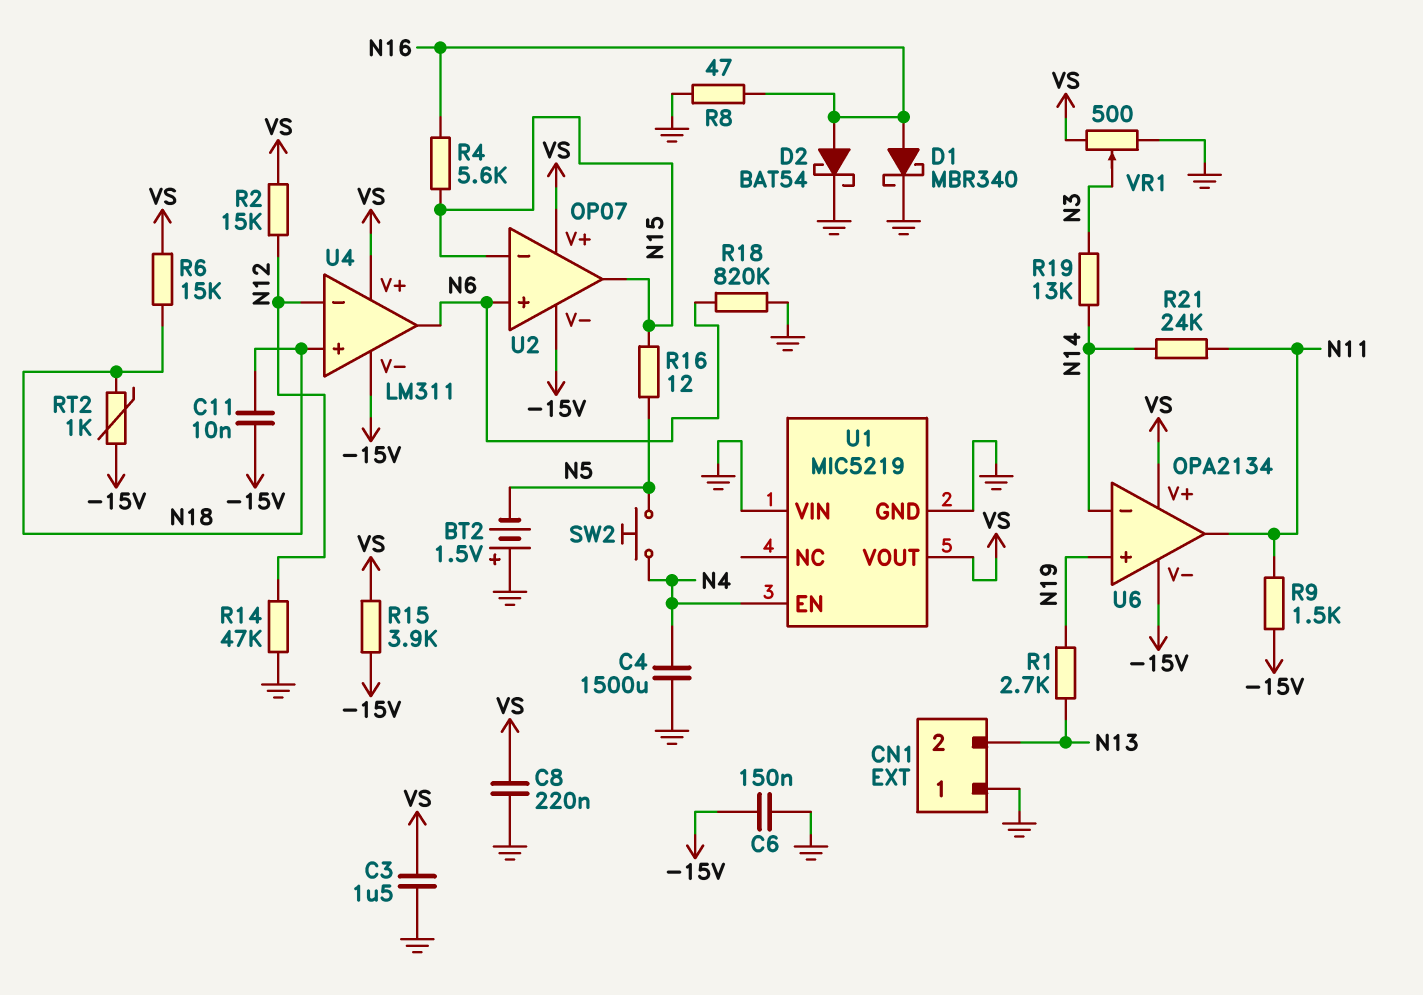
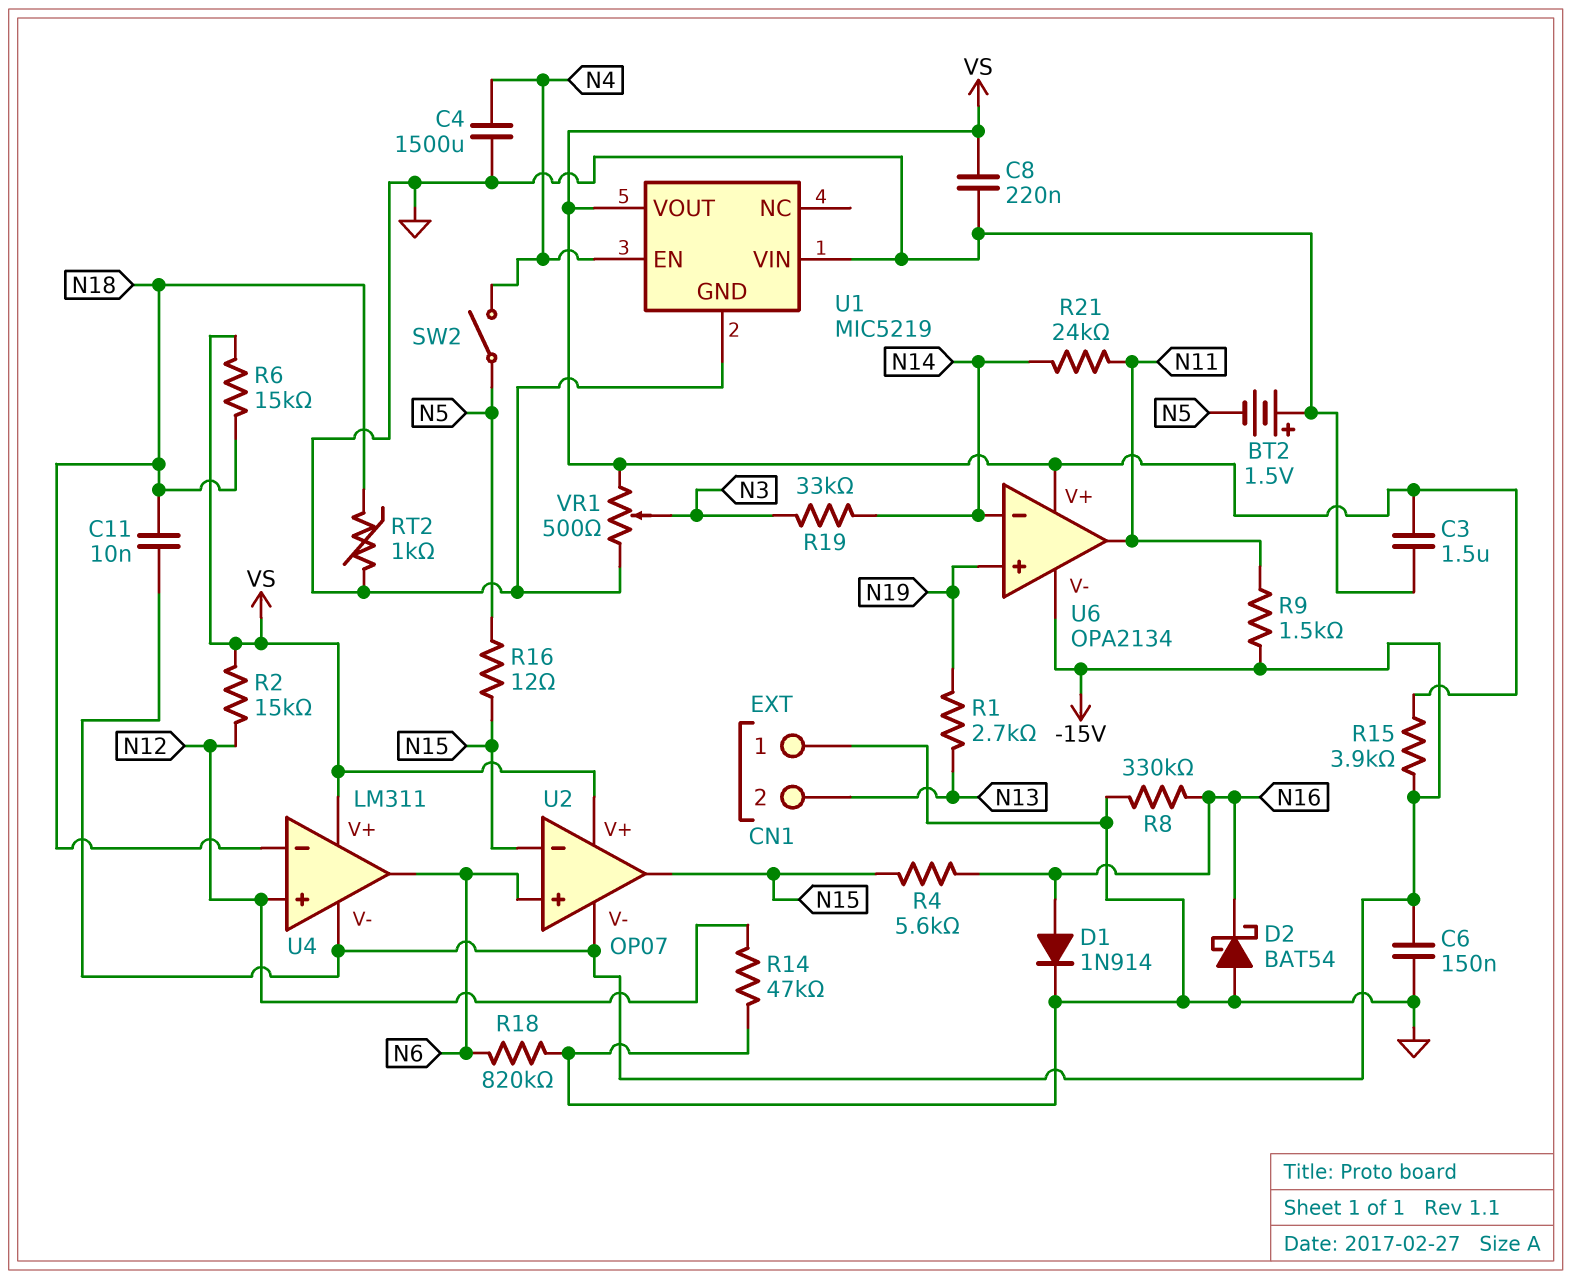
D1: schottky MBR340 (A N16, K GND) -> diode 1N914 (A N16, K GND)
D2: schottky BAT54 (A N16, K GND) -> schottky BAT54 (A GND, K N16)
R8: 47 (GND, N16) -> 330k (GND, N16)
R19: 13k (N3, N14) -> 33k (N3, N14)
RT2: 1k (-15V, N18) -> 1k (GND, N18)
SW2: button (N4, N5) -> switch (N4, N5)
U4 pin in+: N18 -> N12
U4 pin in-: N12 -> N18

